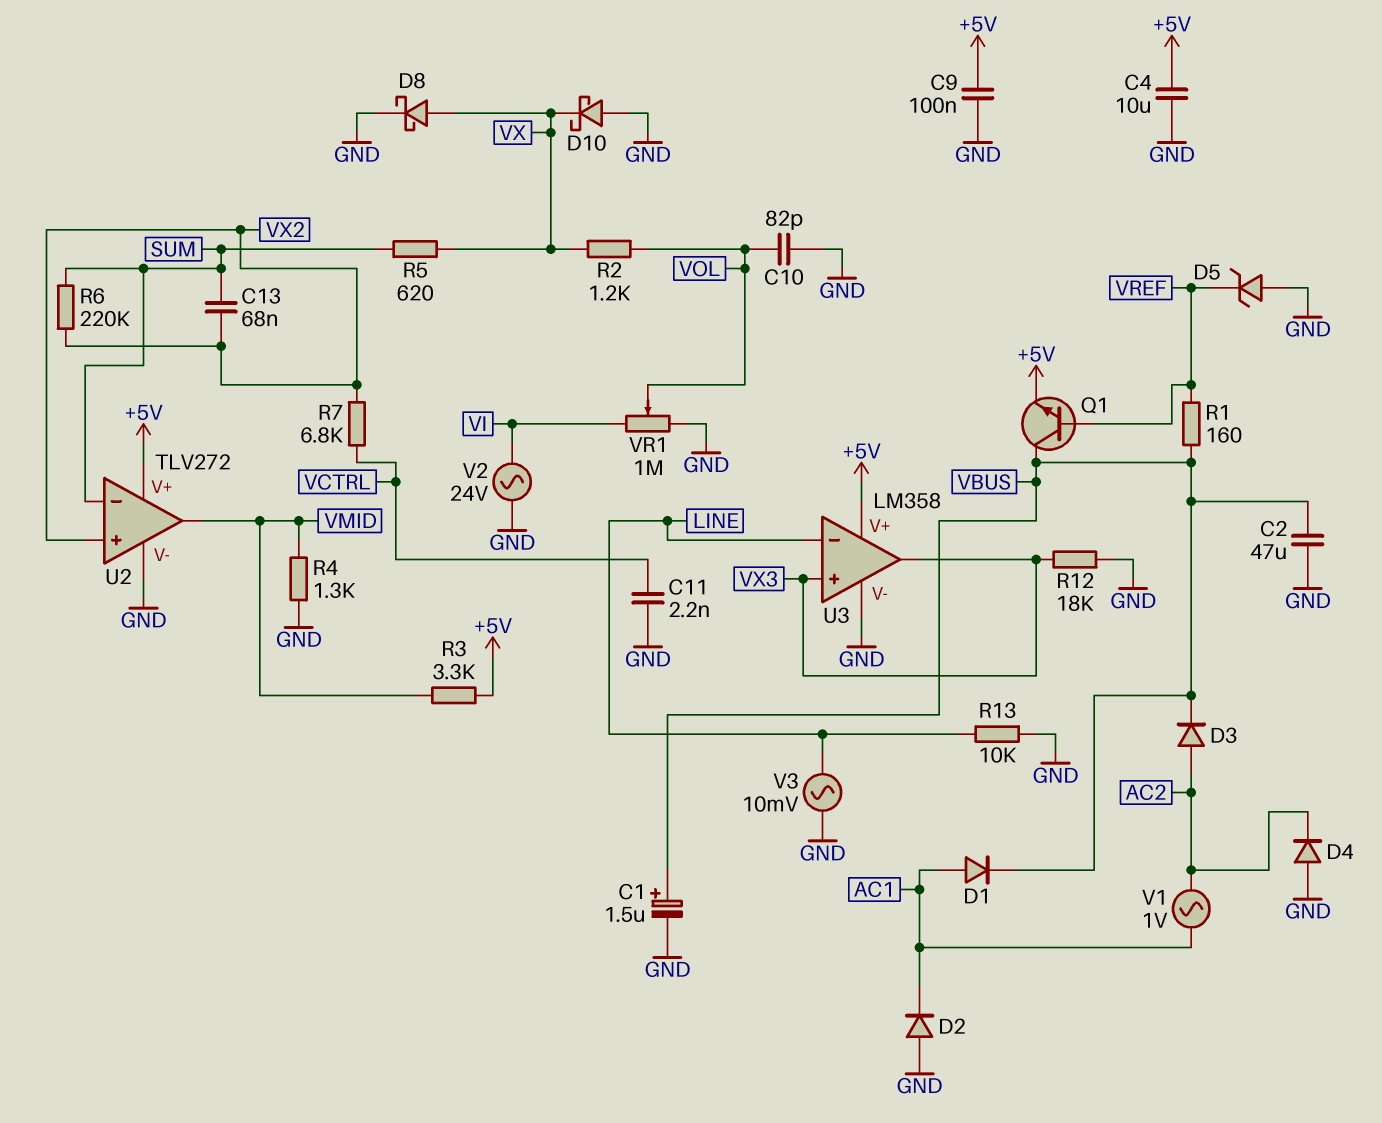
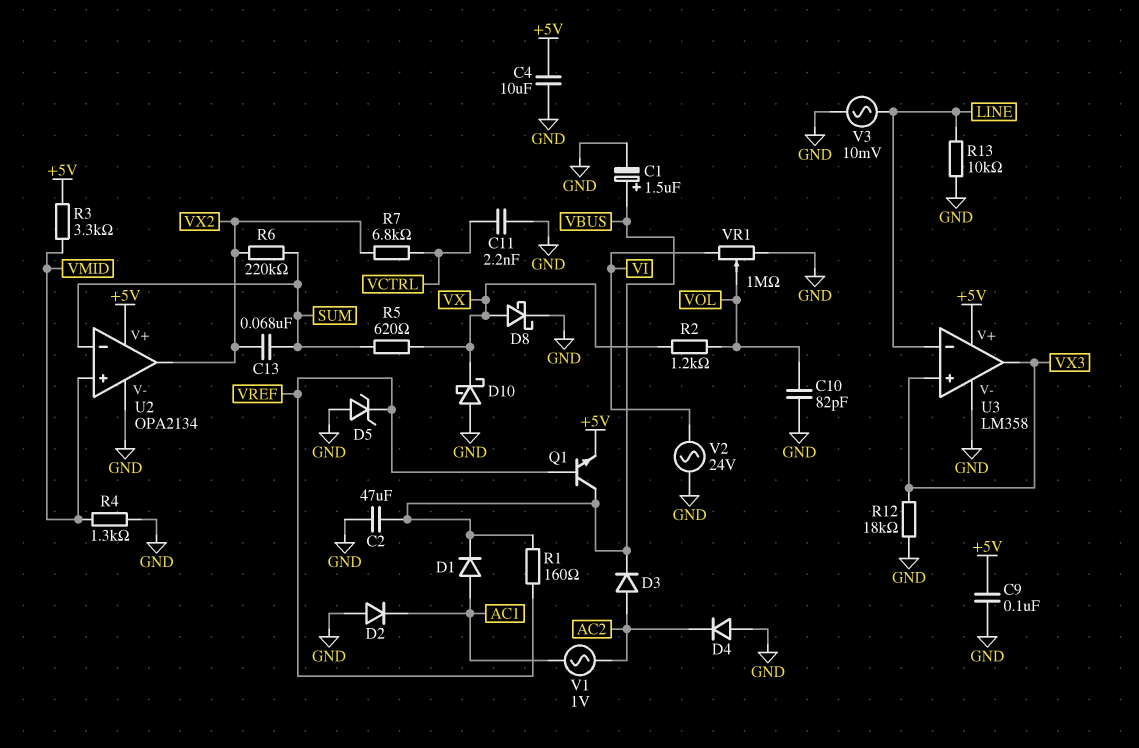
U2: TLV272 -> OPA2134
U2 pin in+: VX2 -> VMID
U2 pin out: VMID -> VX2

